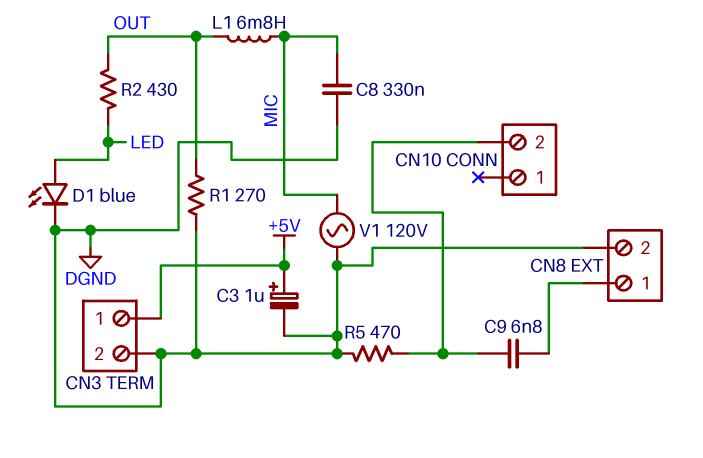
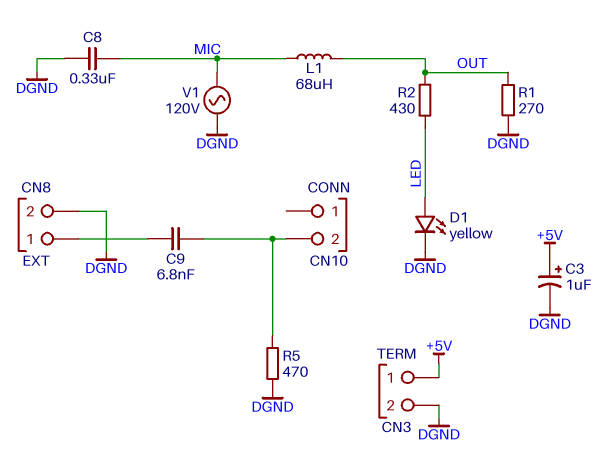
D1: LED blue (A LED, K DGND) -> LED yellow (A LED, K DGND)
L1: 6.8mH (MIC, OUT) -> 68uH (MIC, OUT)

